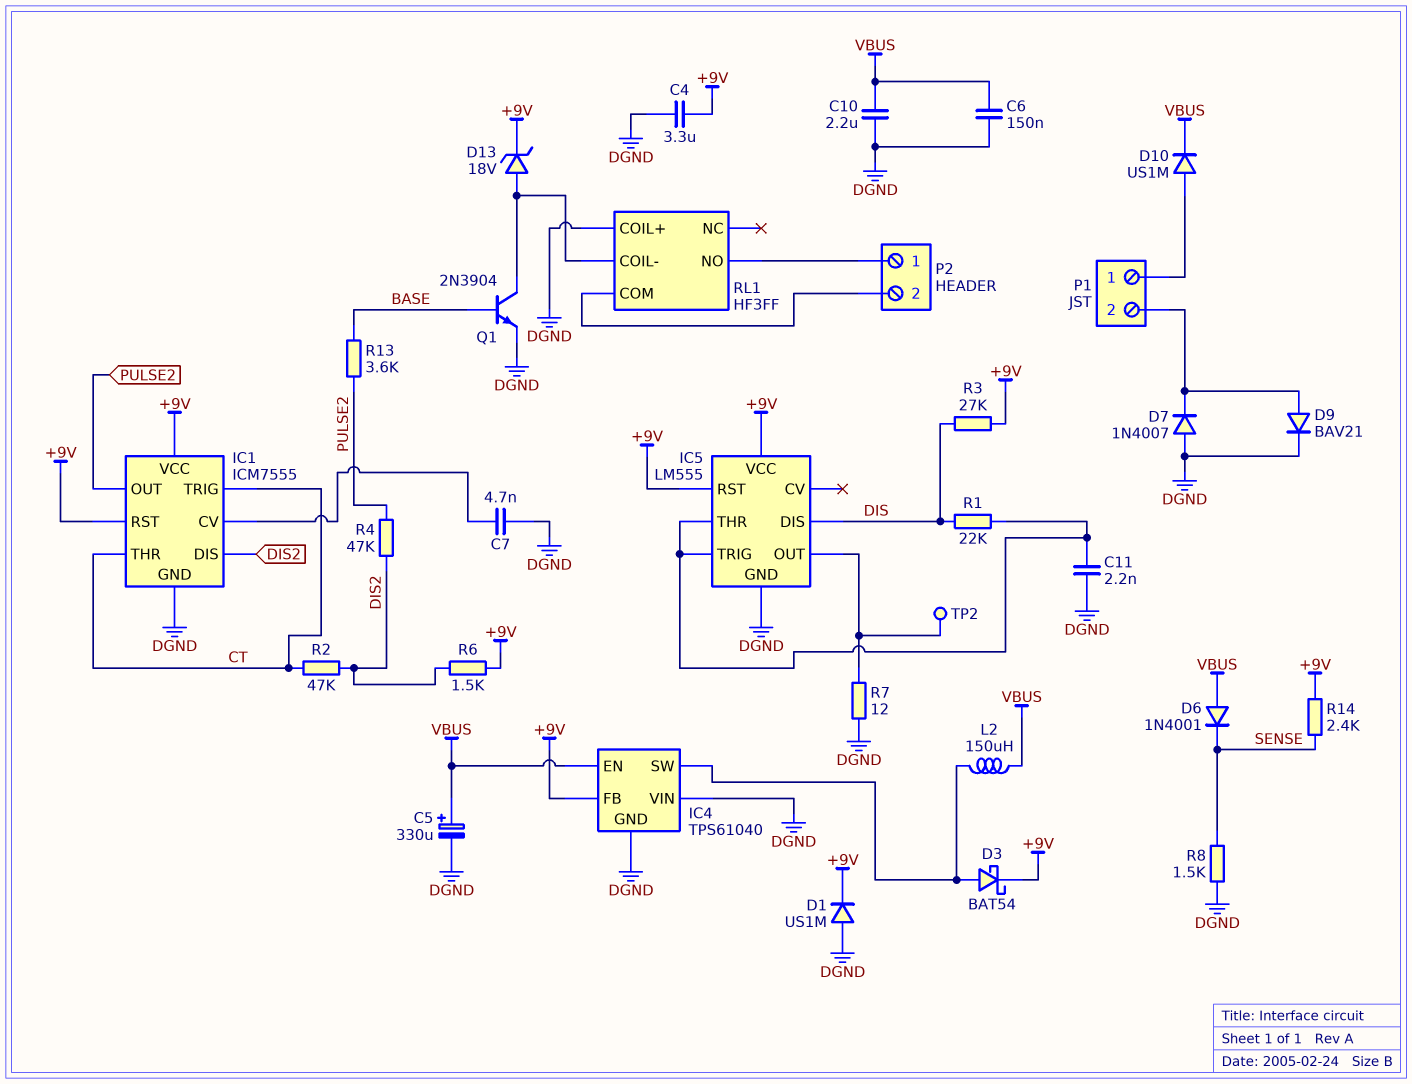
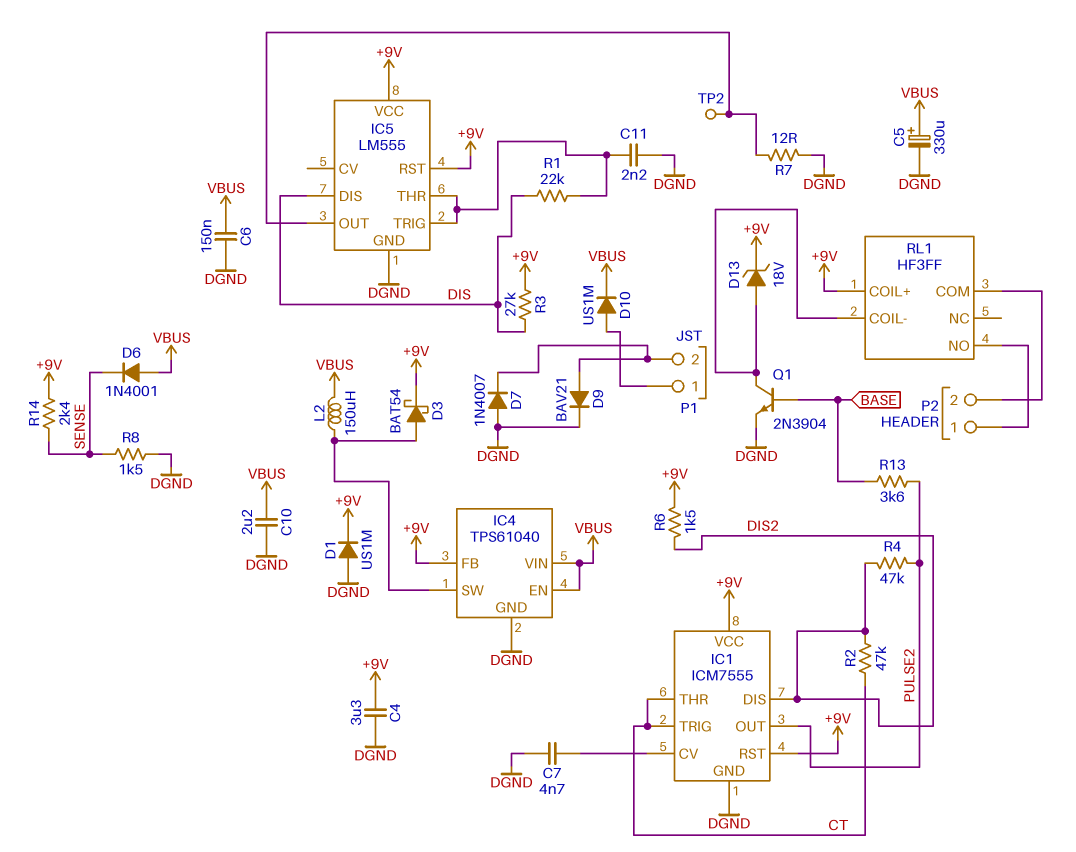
IC4 pin VIN: DGND -> VBUS
RL1 pin COIL+: DGND -> +9V

